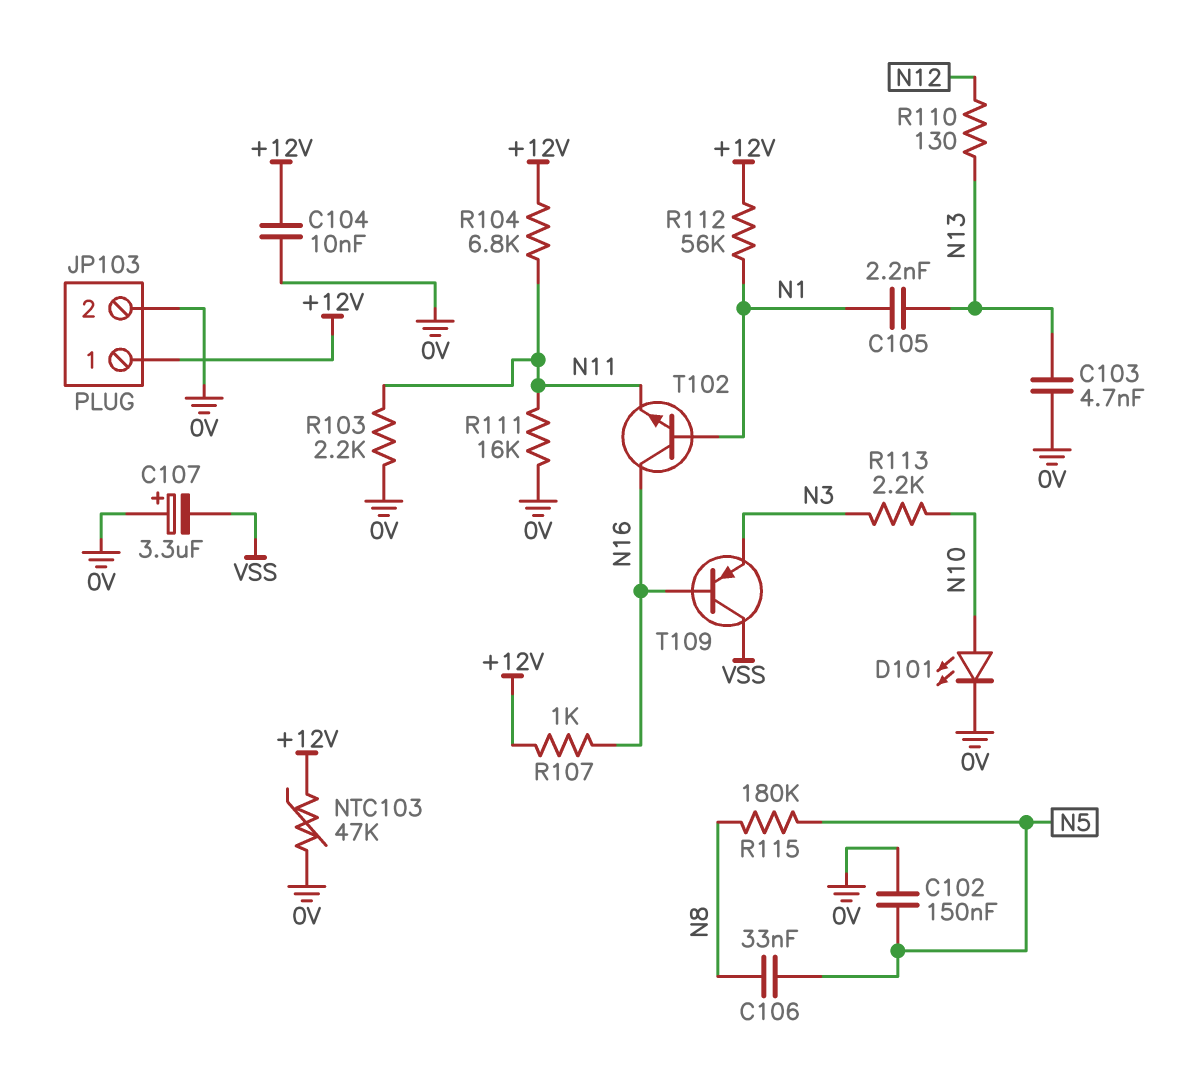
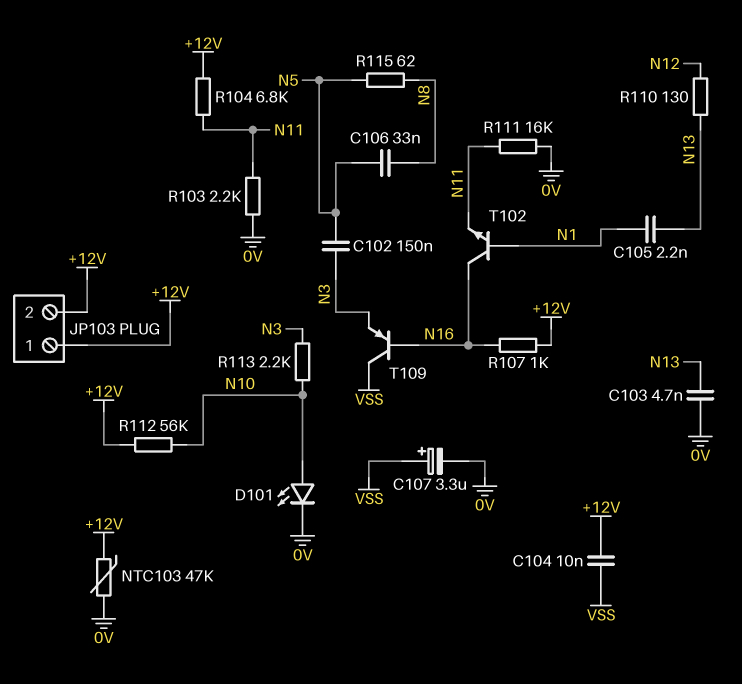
C102: 150nF (0V, N5) -> 150nF (N3, N5)
C104: 10nF (+12V, 0V) -> 10nF (+12V, VSS)
C107: 3.3uF (plus 0V, minus VSS) -> 3.3uF (plus VSS, minus 0V)
JP103 pin 2: 0V -> +12V
R112: 56k (+12V, N1) -> 56k (+12V, N10)
R115: 180k (N5, N8) -> 62 (N5, N8)

